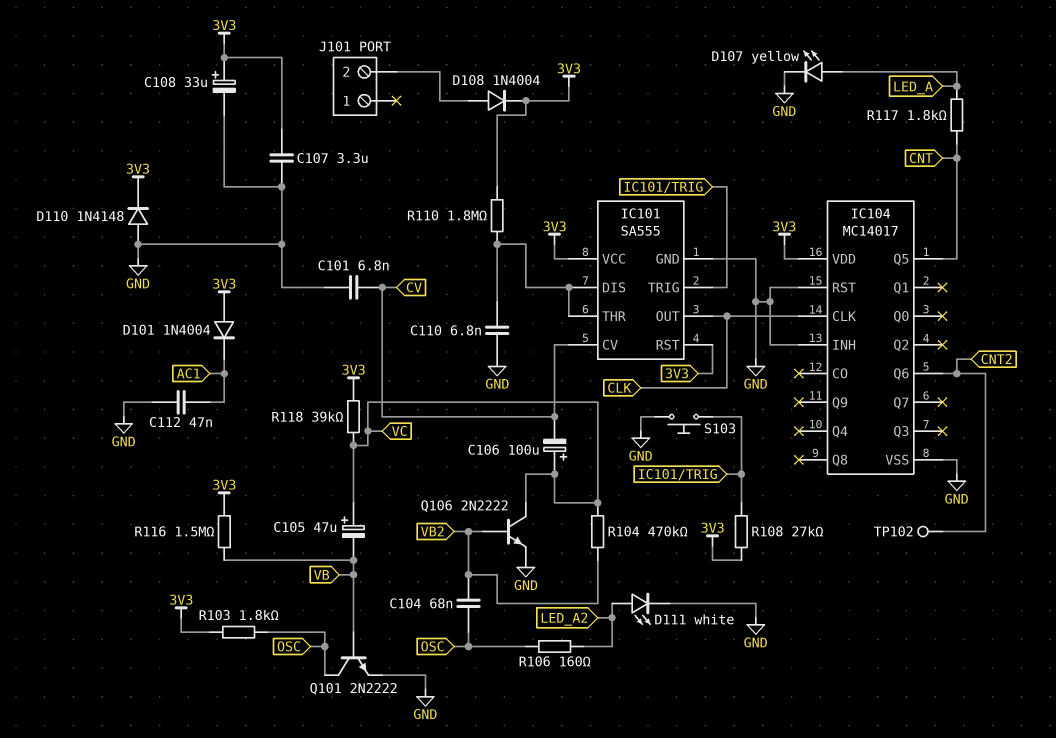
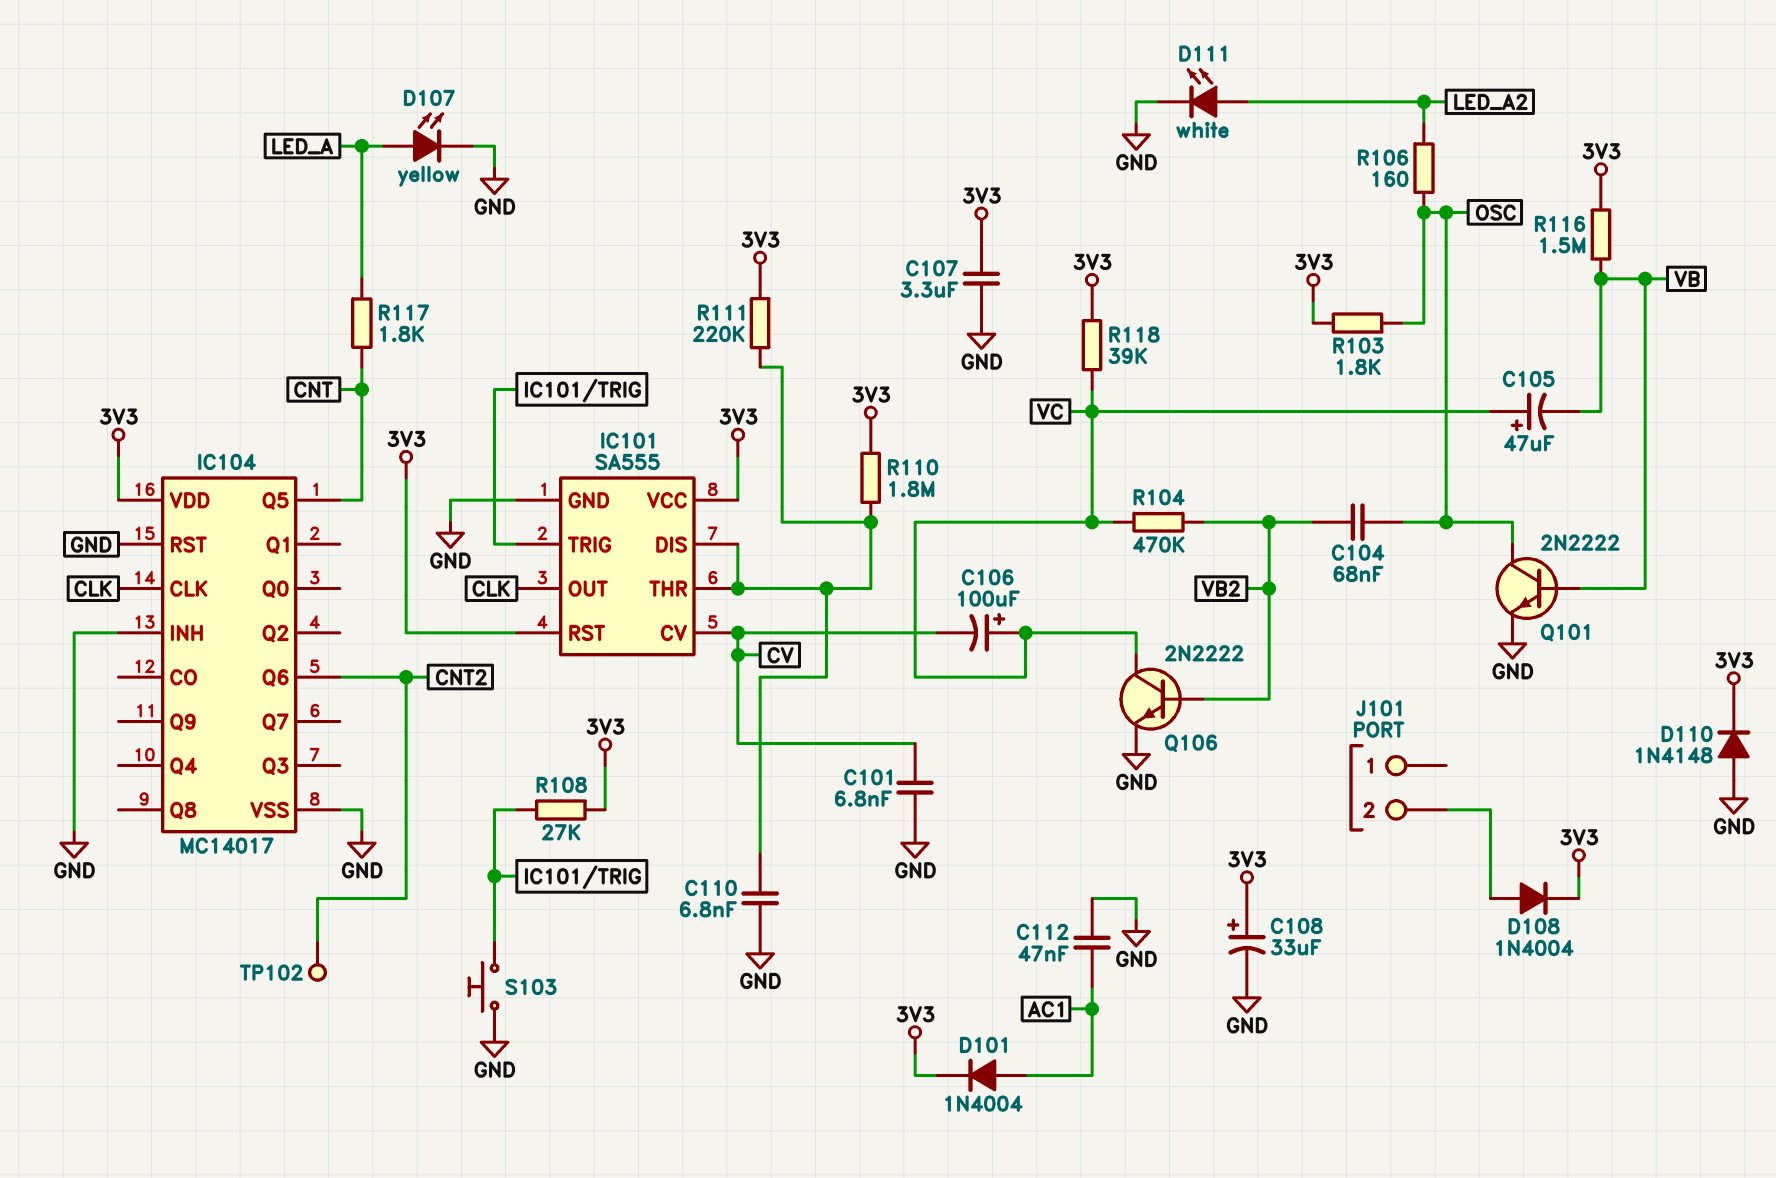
D101: diode 1N4004 (A 3V3, K AC1) -> diode 1N4004 (A AC1, K 3V3)
R111: none -> 220k (3V3, IC101/DIS)

